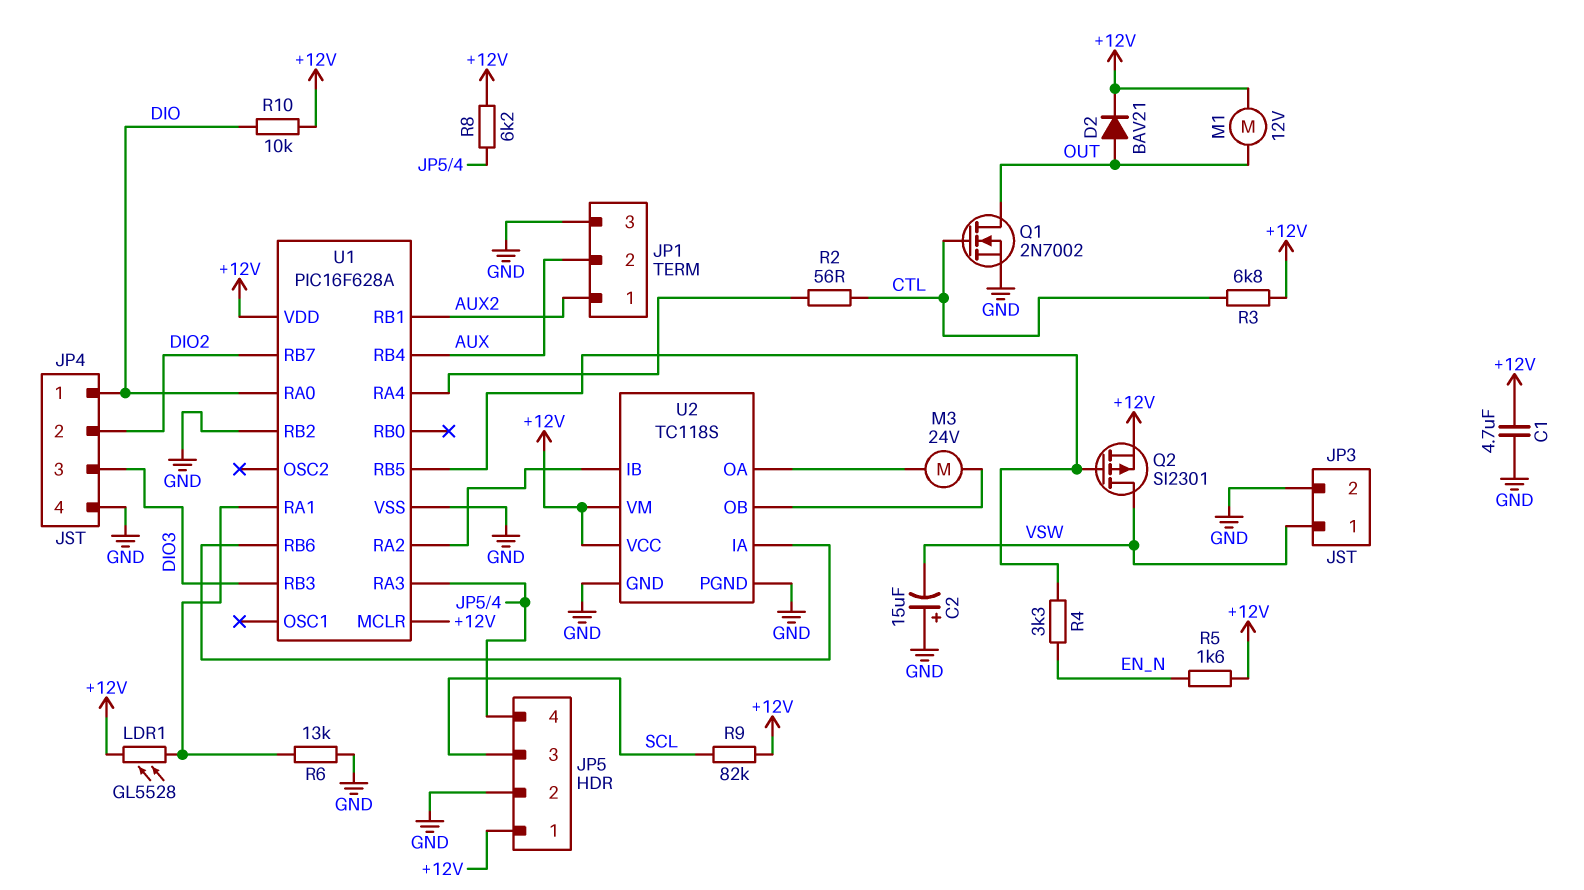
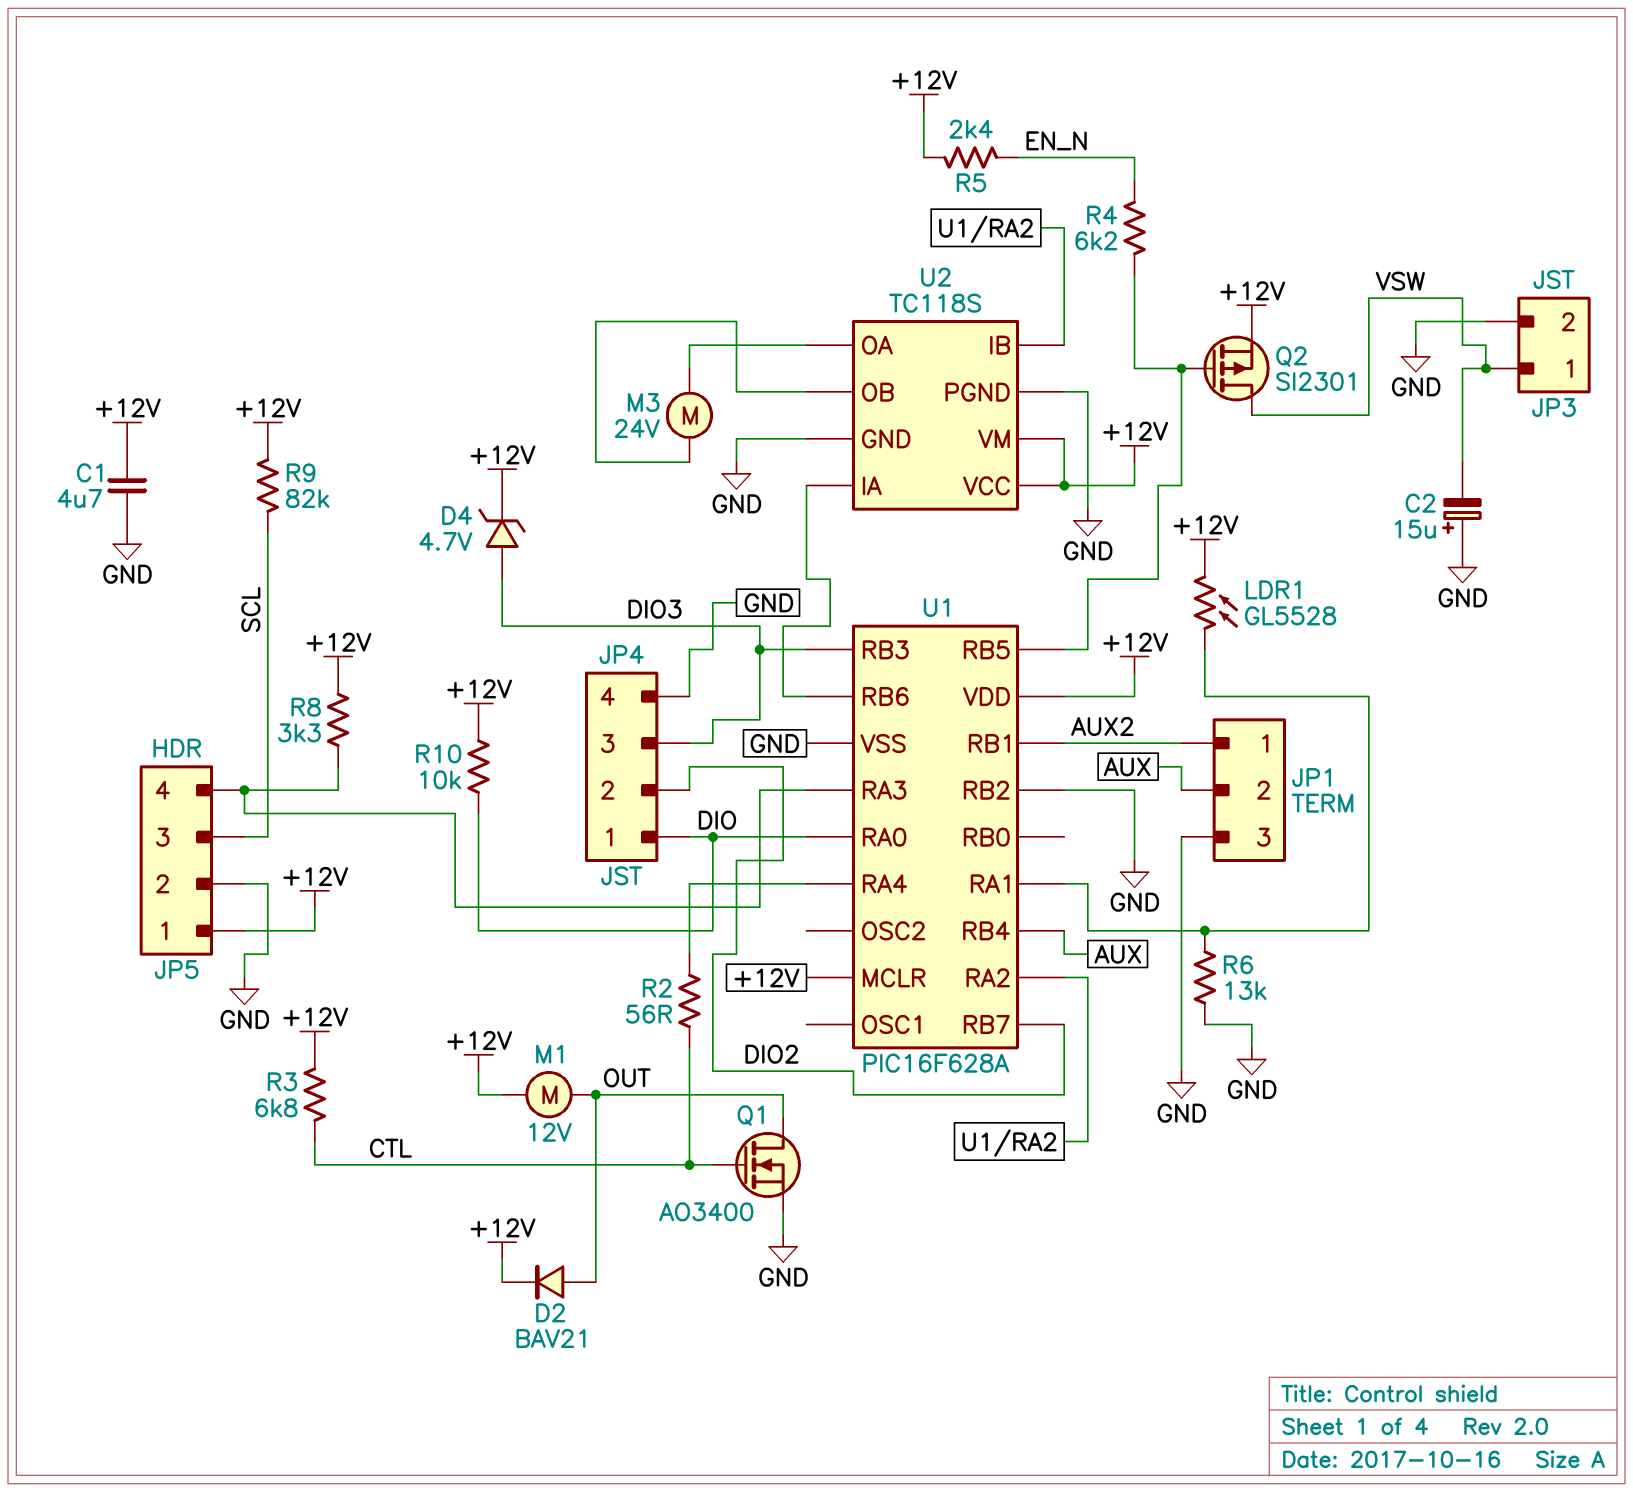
D4: none -> zener 4.7V (A DIO3, K +12V)
Q1: NMOS 2N7002 (G CTL, D OUT, S GND) -> NMOS AO3400 (G CTL, D OUT, S GND)
R4: 3.3k (EN_N, U1/RB5) -> 6.2k (EN_N, U1/RB5)
R5: 1.6k (+12V, EN_N) -> 2.4k (+12V, EN_N)
R8: 6.2k (+12V, JP5/4) -> 3.3k (+12V, JP5/4)

